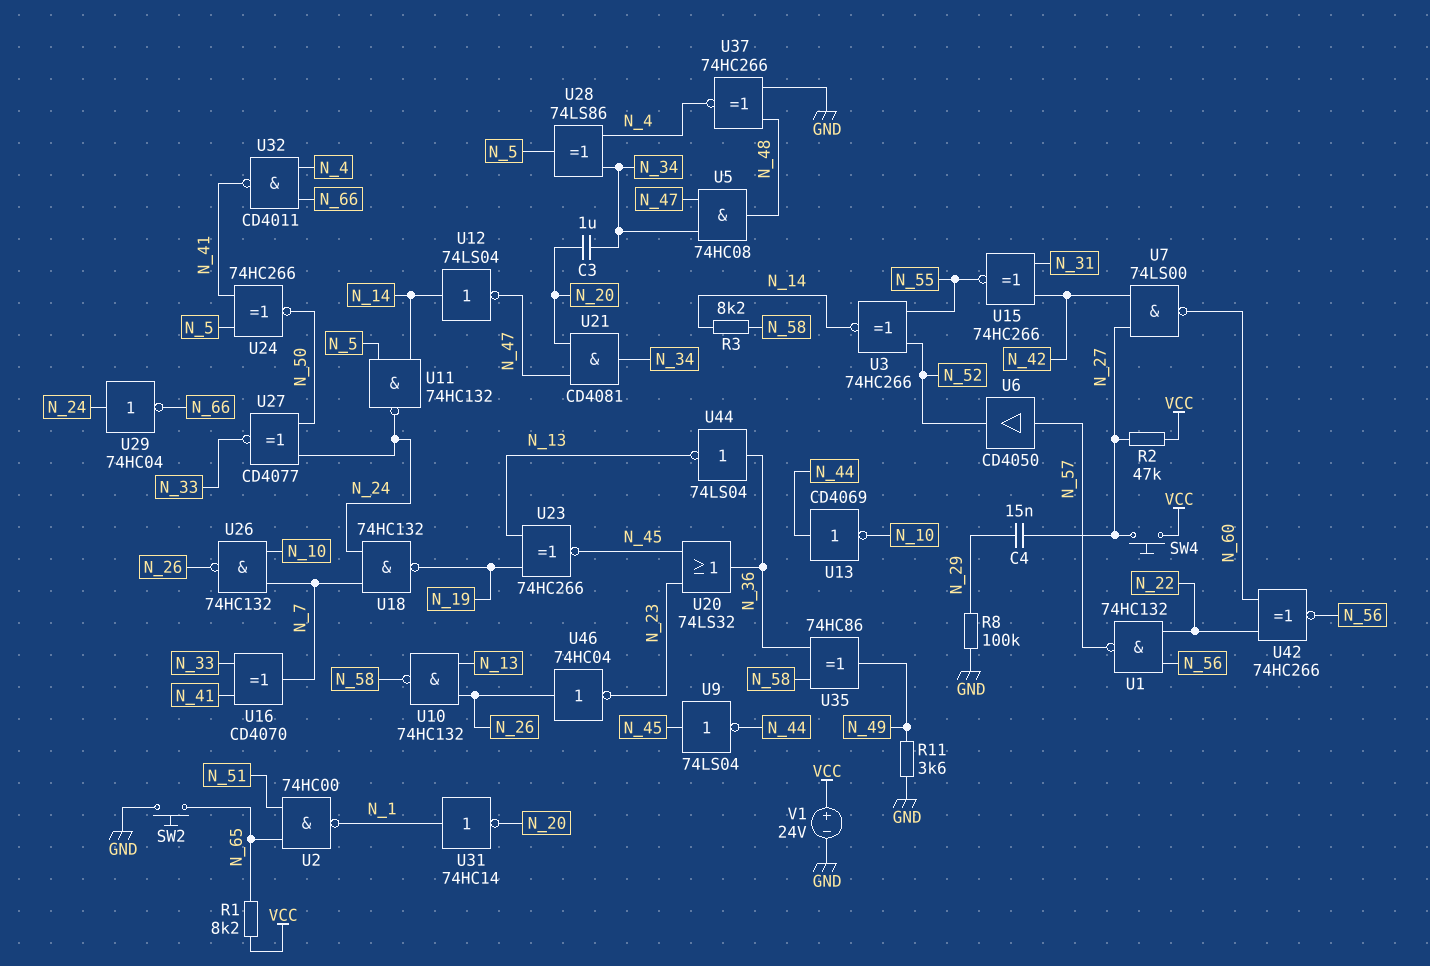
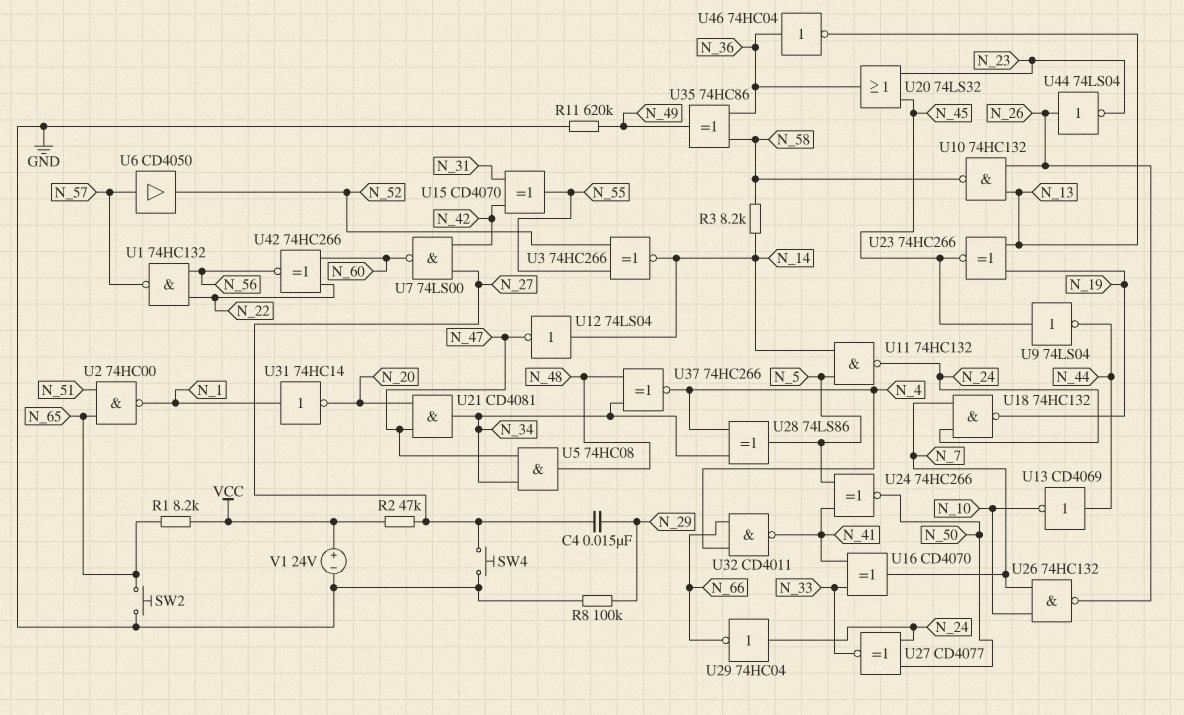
C3: 1uF (N_20, N_34) -> none
R11: 3.6k (GND, N_49) -> 620k (GND, N_49)
SW4: button (N_27, VCC) -> button (GND, N_27)
U15: XNOR 74HC266 (in N_31, in N_42, out N_55) -> XOR CD4070 (in N_31, in N_42, out N_55)
U37: XNOR 74HC266 (in GND, in N_48, out N_4) -> XNOR 74HC266 (in N_34, in N_48, out N_4)
U44: NOT 74LS04 (in N_36, out N_13) -> NOT 74LS04 (in N_26, out N_23)
U46: NOT 74HC04 (in N_26, out N_23) -> NOT 74HC04 (in N_36, out N_13)

